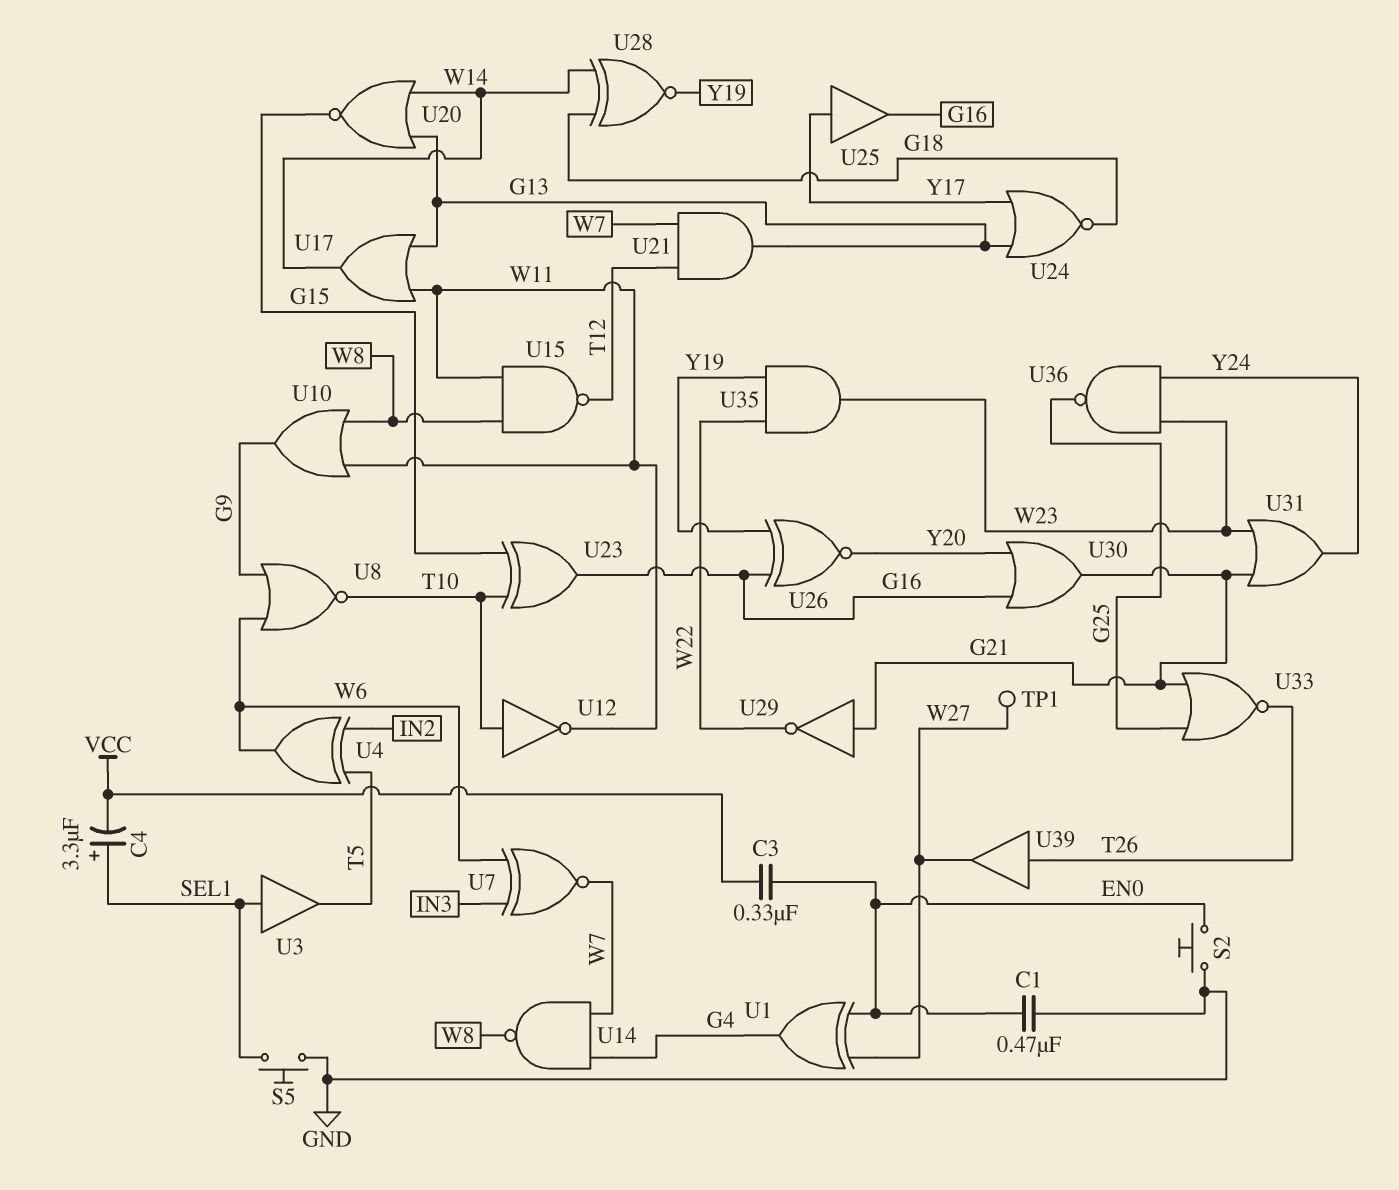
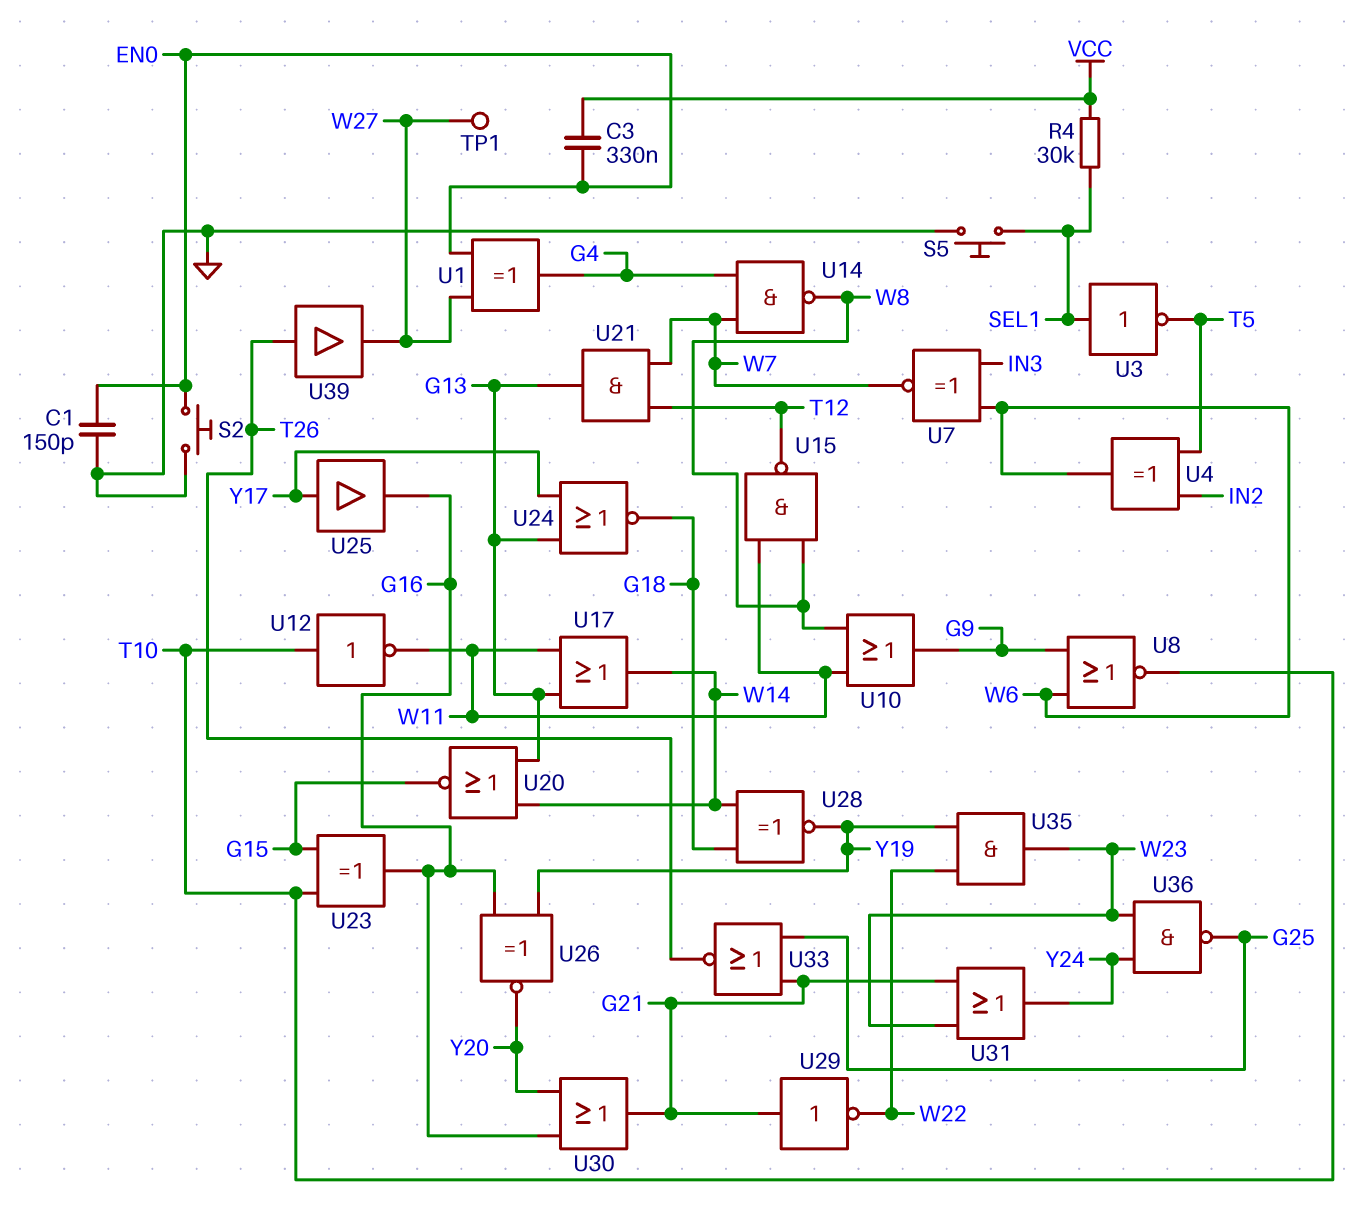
C1: 470nF (EN0, GND) -> 150pF (EN0, GND)
C4: 3.3uF (plus SEL1, minus VCC) -> none
R4: none -> 30k (SEL1, VCC)
U3: buffer (in SEL1, out T5) -> NOT (in SEL1, out T5)

